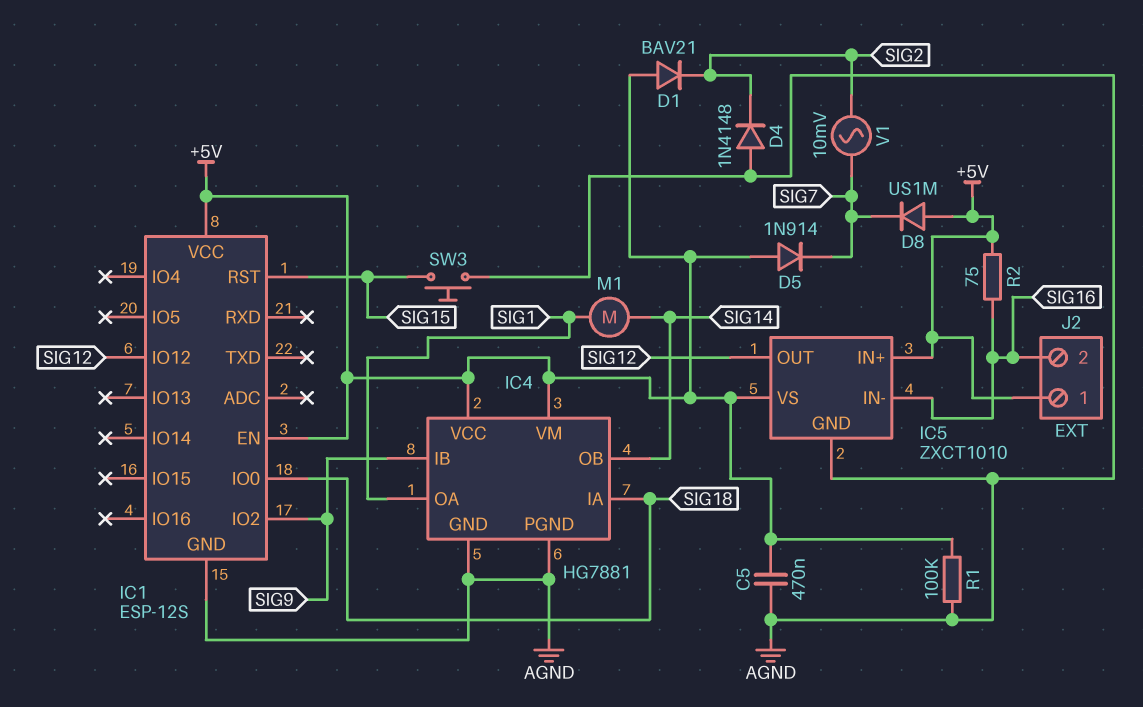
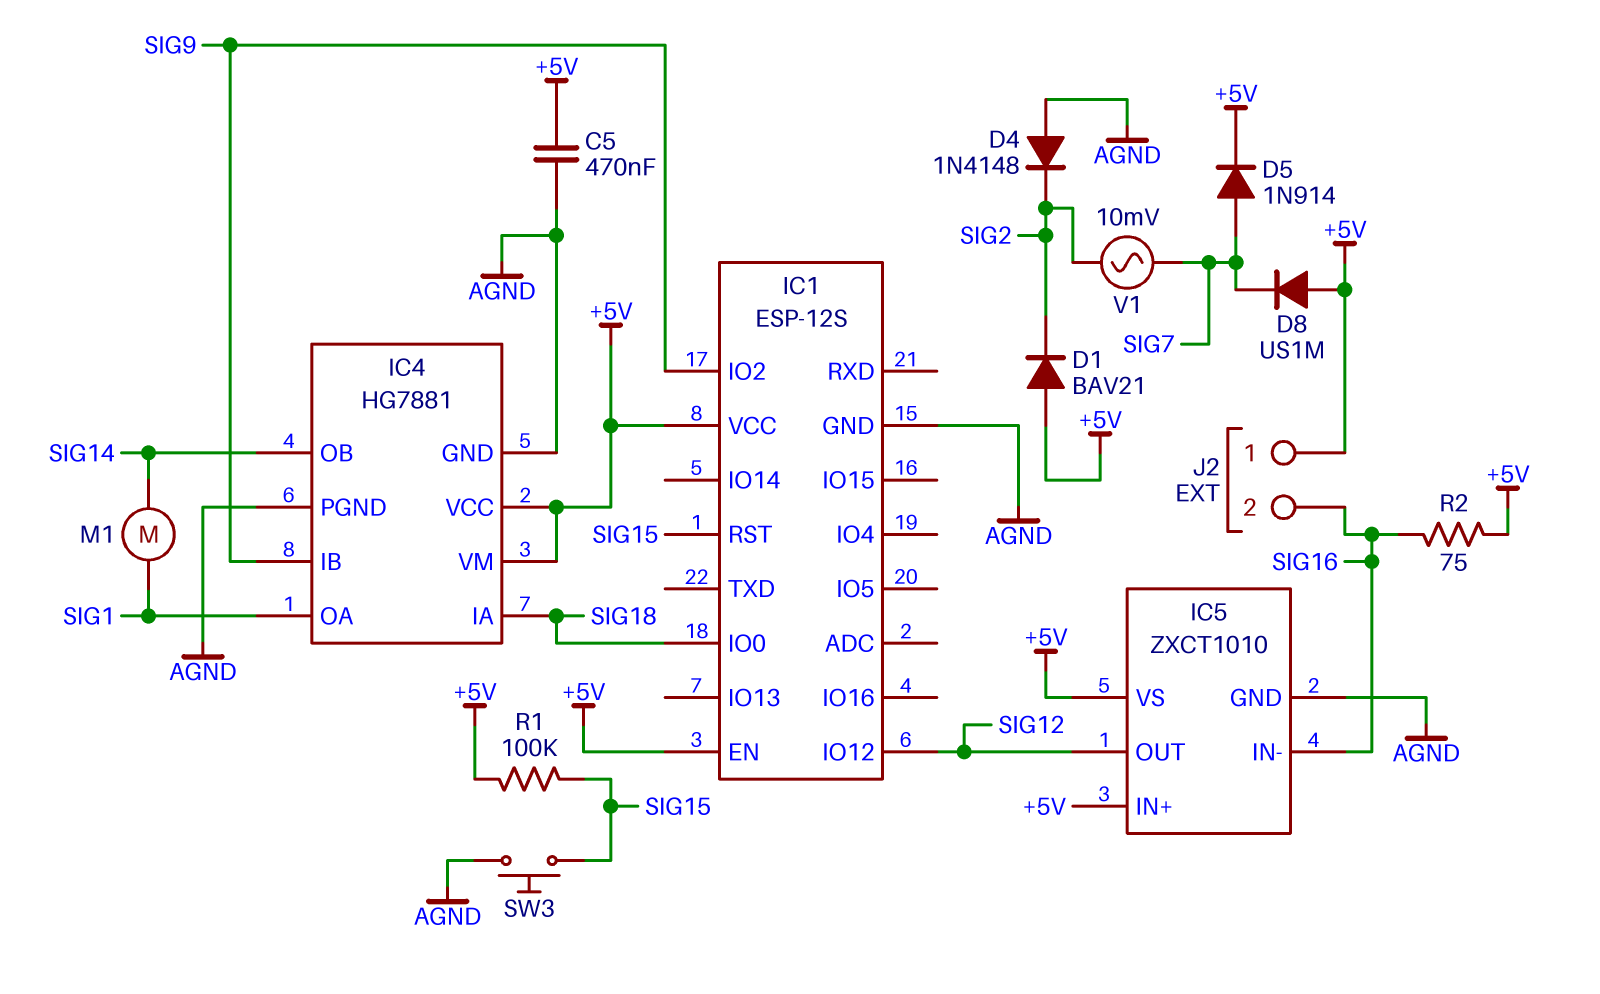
D5: diode 1N914 (A +5V, K SIG7) -> diode 1N914 (A SIG7, K +5V)
R1: 100k (+5V, AGND) -> 100k (+5V, SIG15)

